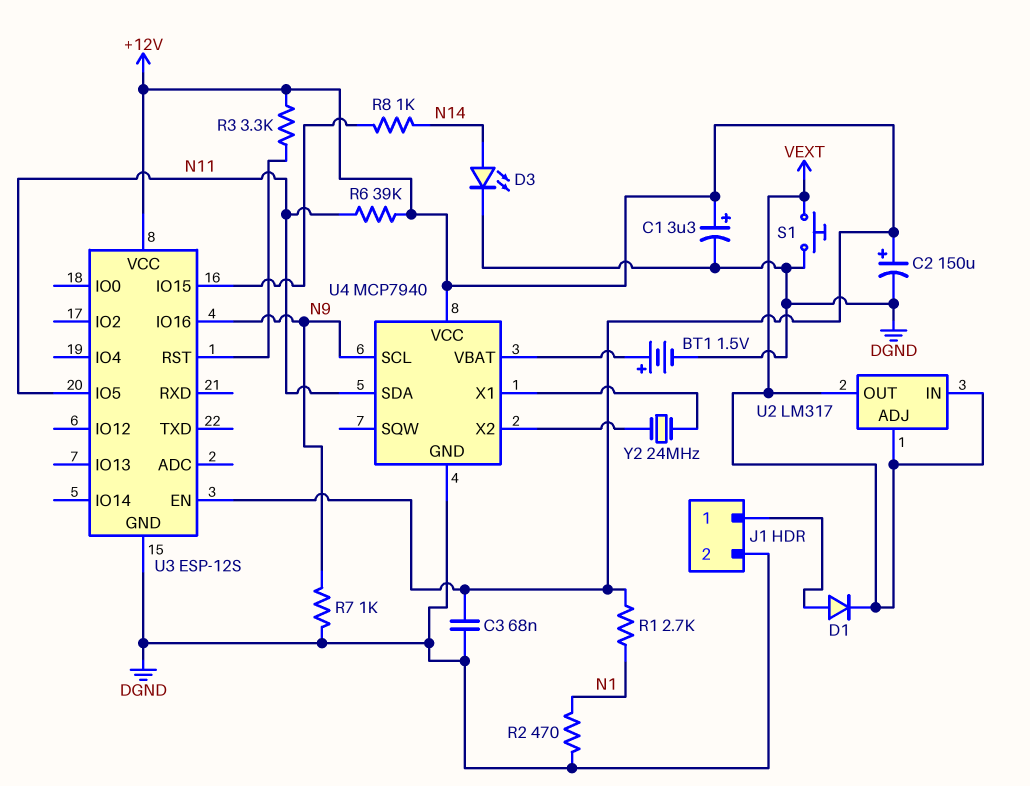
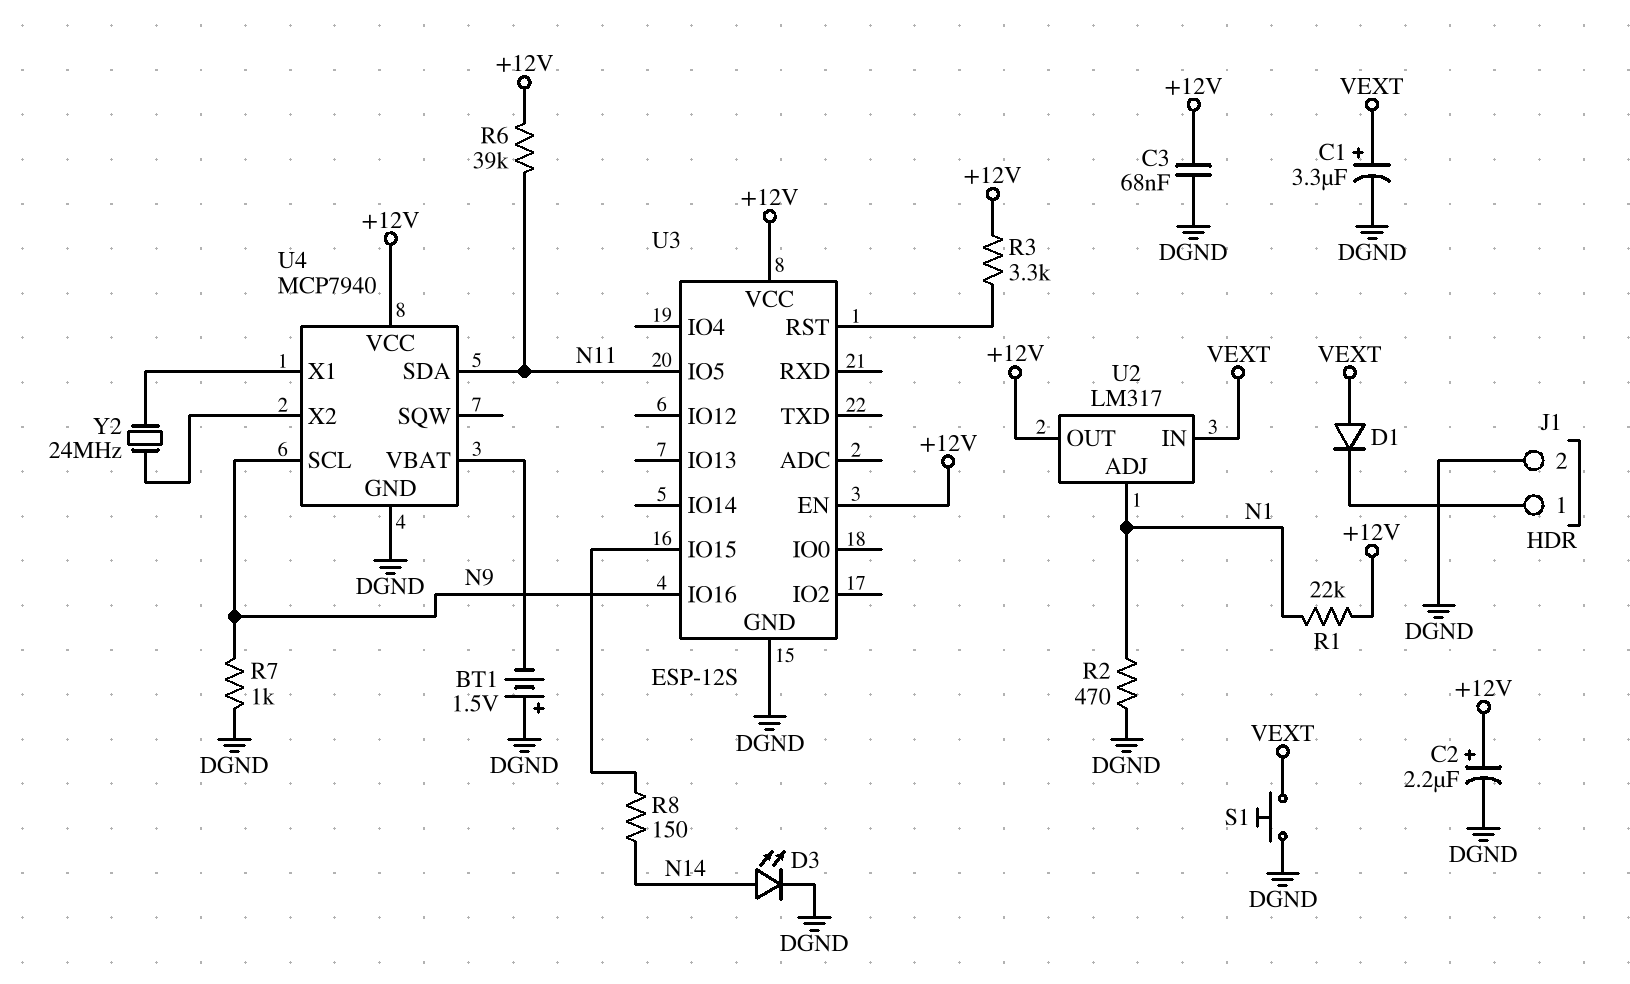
BT1: 1.5V (plus U4/VBAT, minus DGND) -> 1.5V (plus DGND, minus U4/VBAT)
C1: 3.3uF (plus +12V, minus DGND) -> 3.3uF (plus VEXT, minus DGND)
C2: 150uF (plus +12V, minus DGND) -> 2.2uF (plus +12V, minus DGND)
D1: diode (A J1/1, K VEXT) -> diode (A VEXT, K J1/1)
R1: 2.7k (+12V, N1) -> 22k (+12V, N1)
R8: 1k (N14, U3/IO15) -> 150 (N14, U3/IO15)
U2 pin ADJ: VEXT -> N1
U2 pin OUT: VEXT -> +12V

